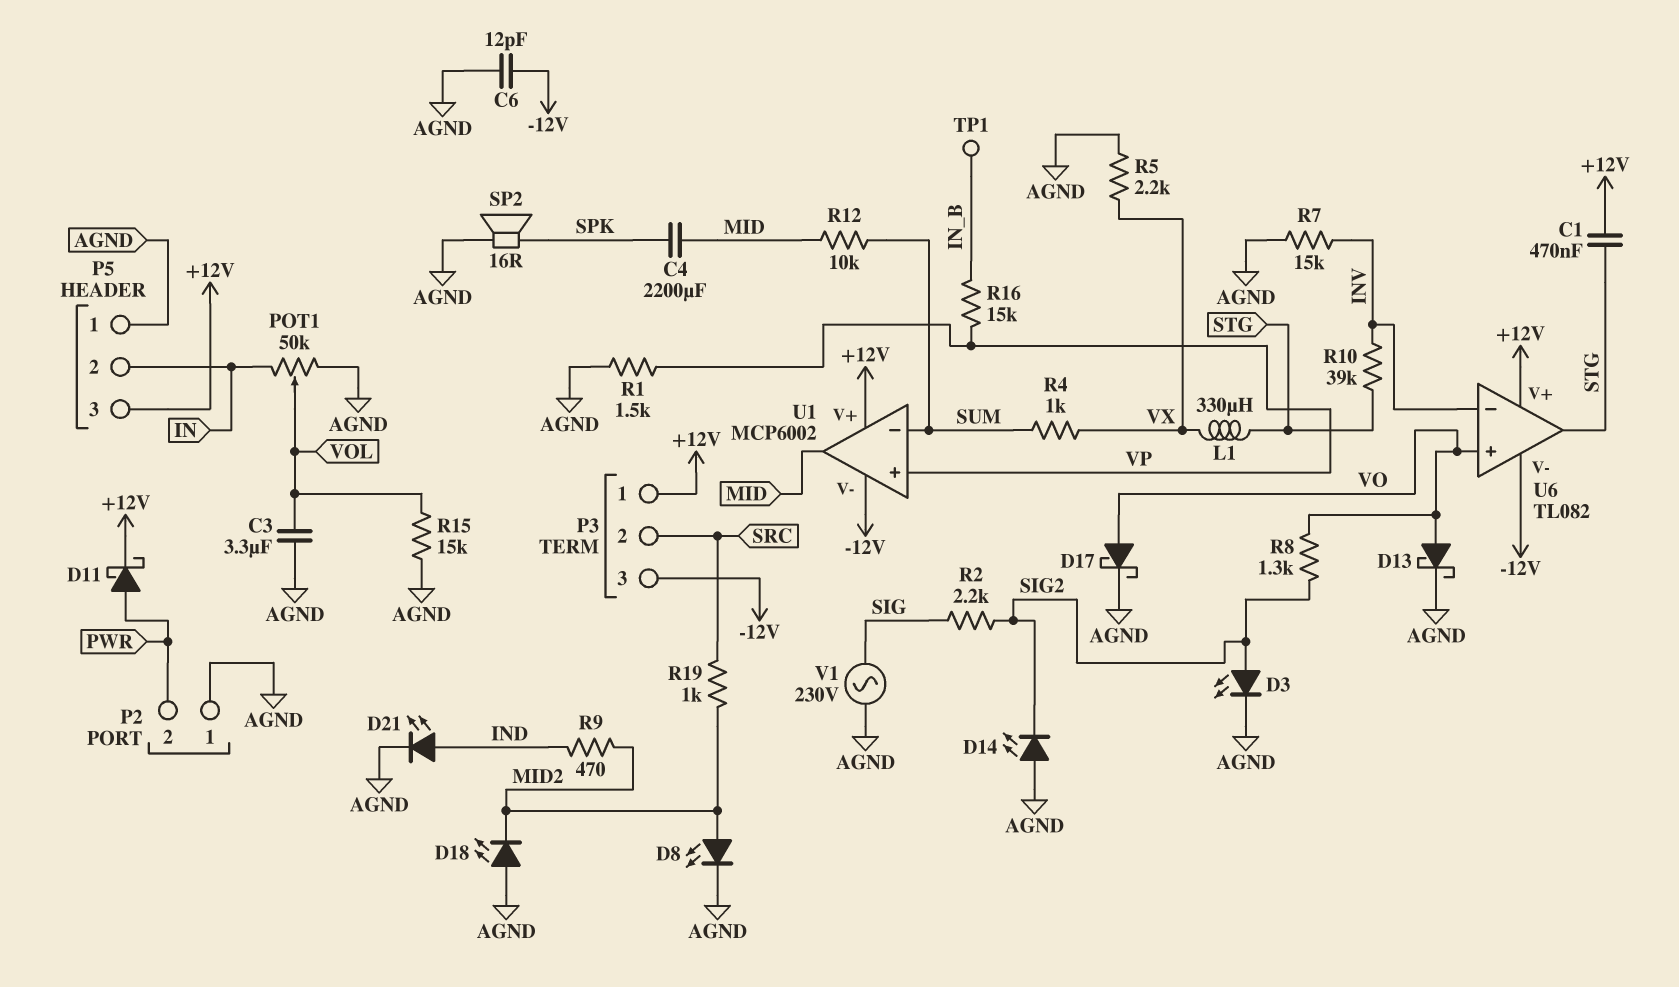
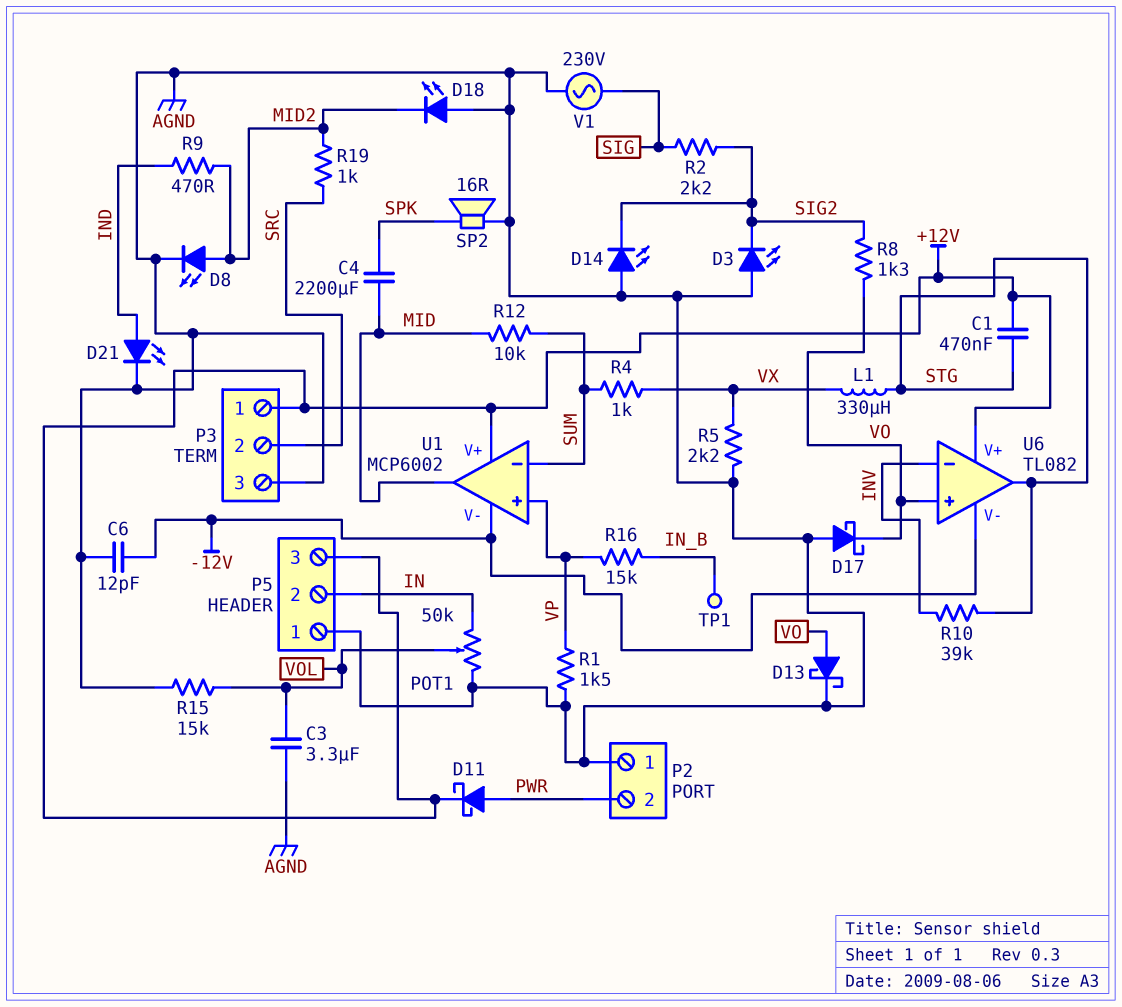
D3: LED (A SIG2, K AGND) -> LED (A AGND, K SIG2)
D17: schottky (A VO, K AGND) -> schottky (A AGND, K VO)
P3 pin 3: -12V -> AGND
R7: 15k (AGND, INV) -> none

